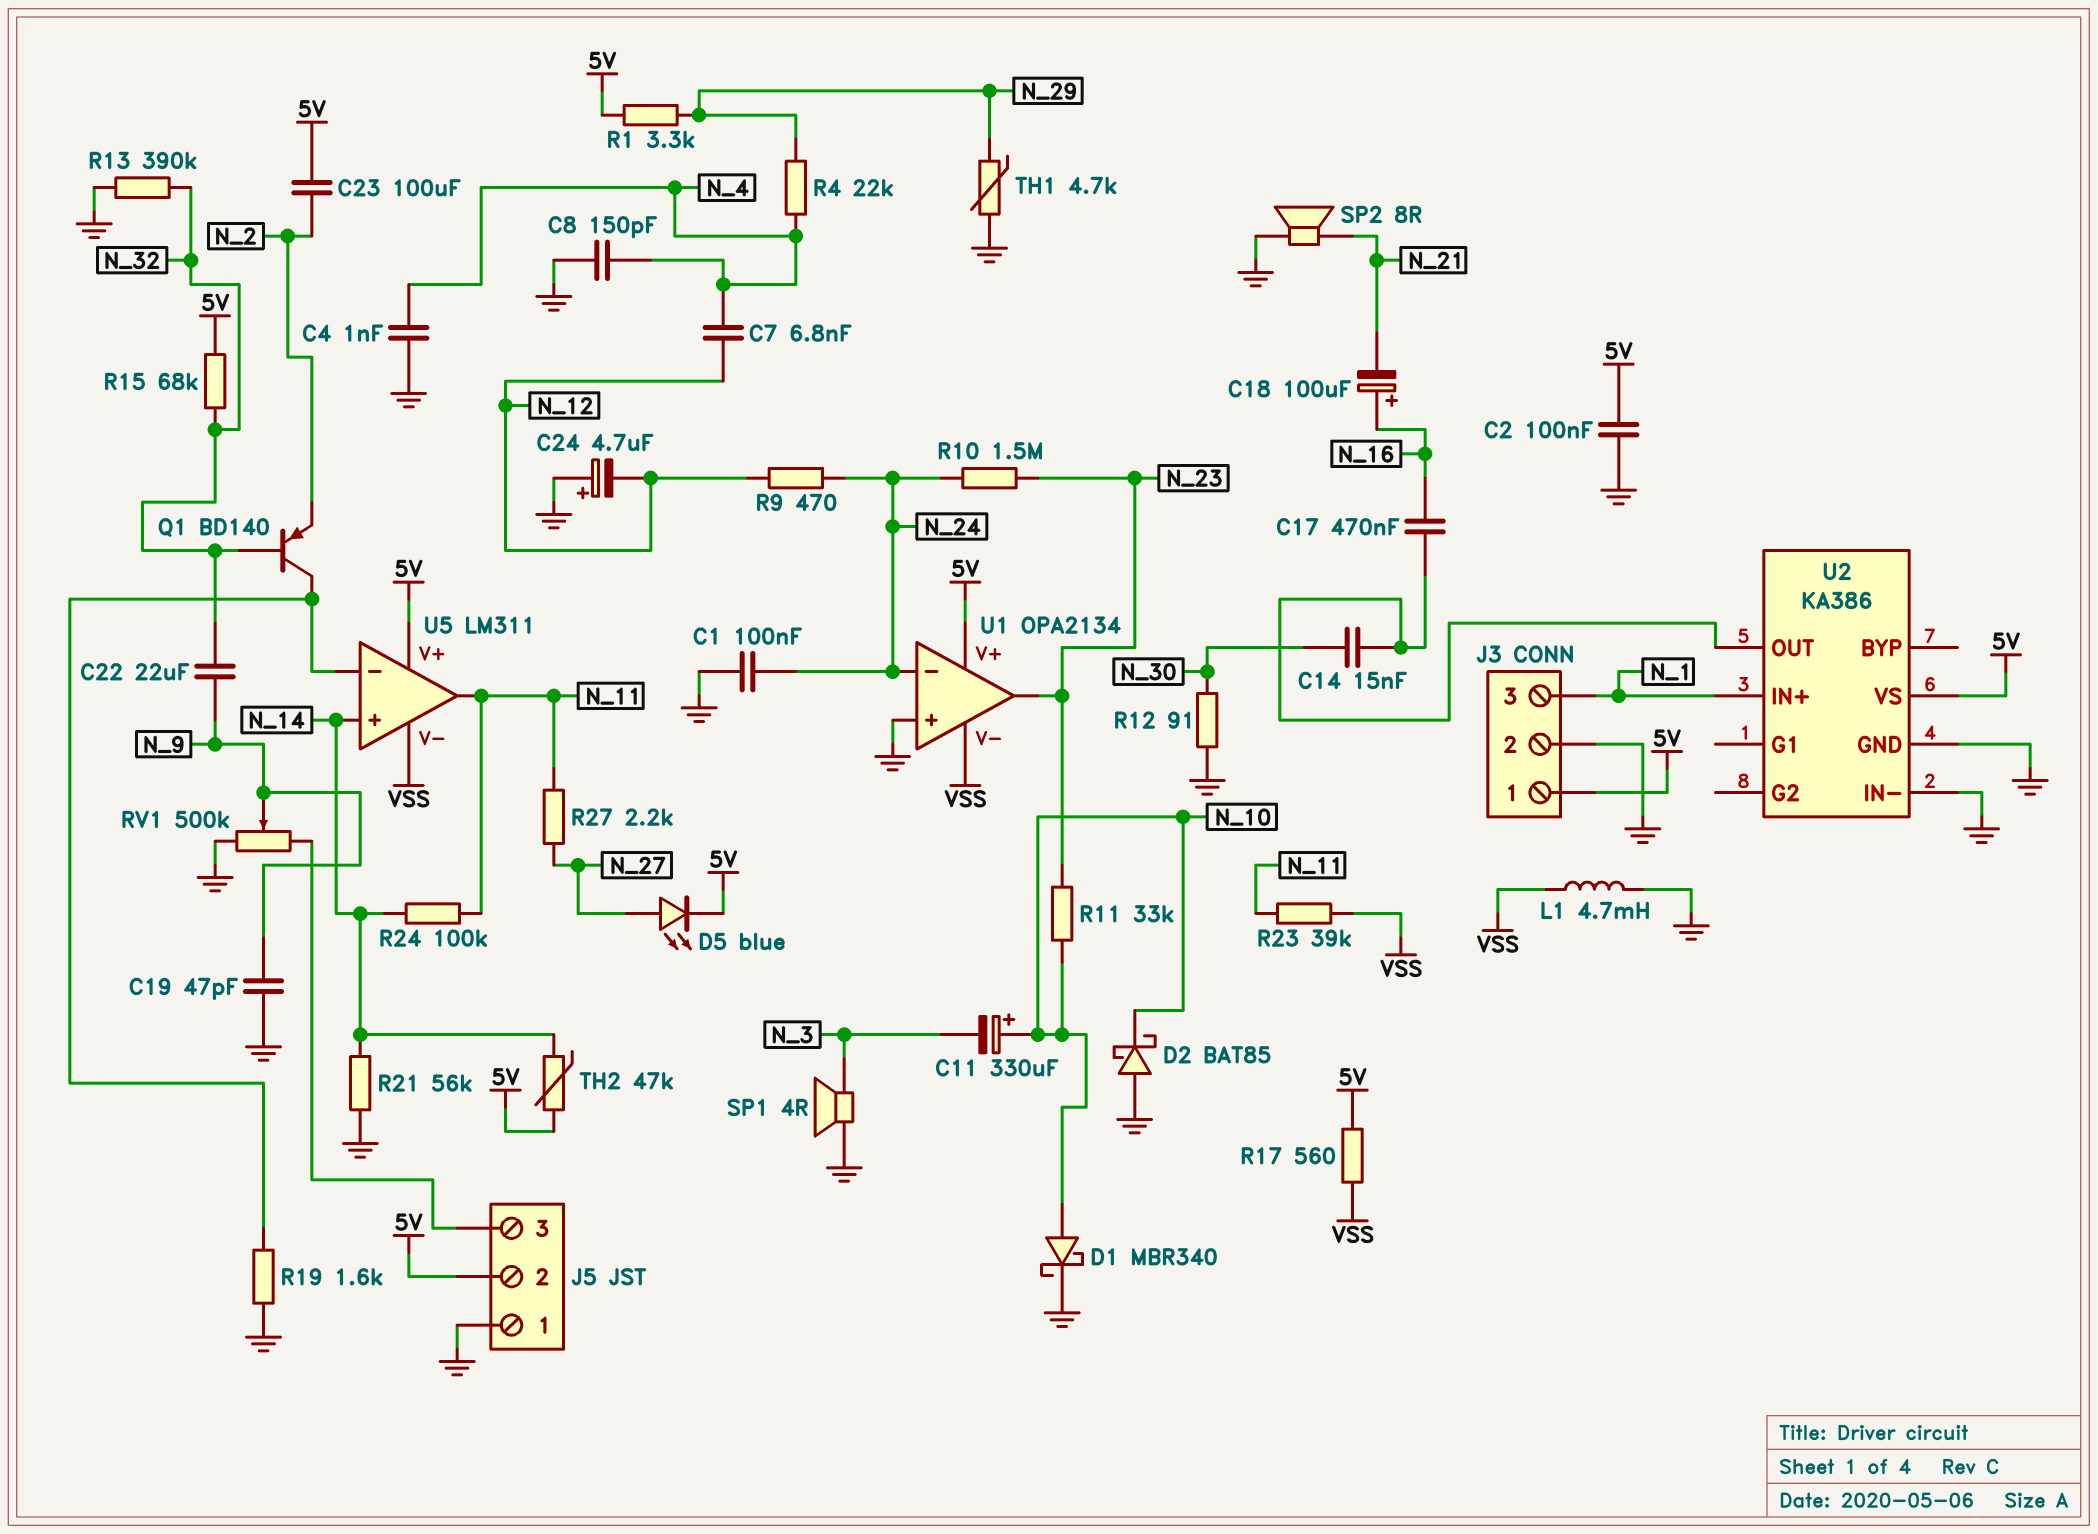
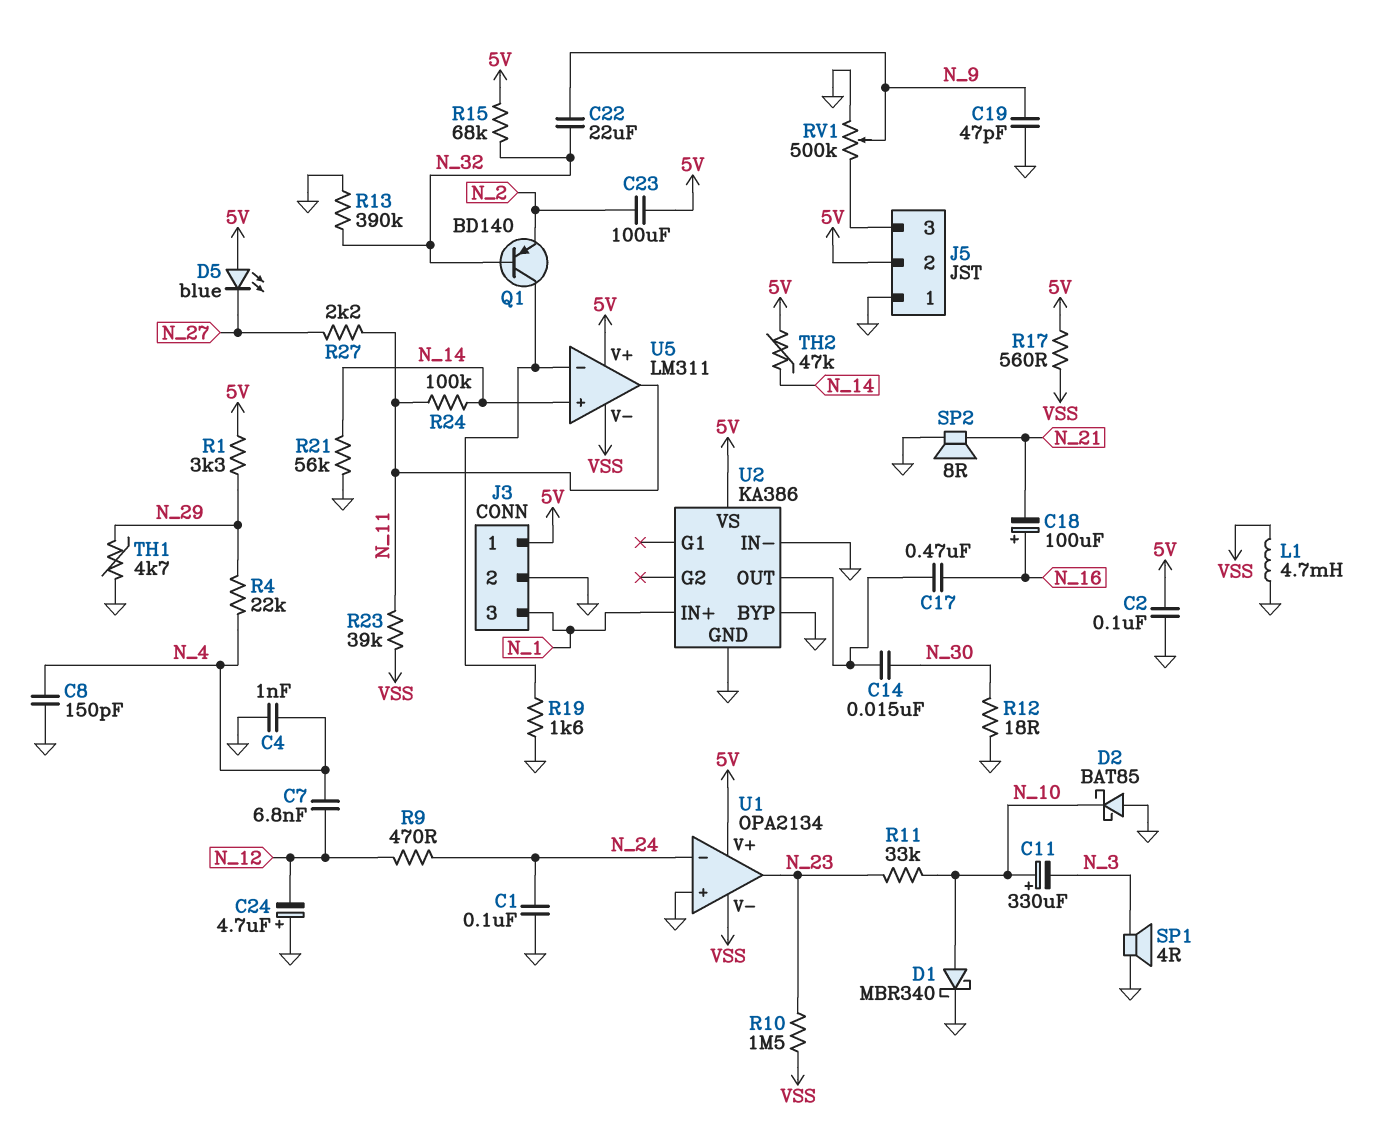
D5: LED blue (A N_27, K 5V) -> LED blue (A 5V, K N_27)
R10: 1.5M (N_23, N_24) -> 1.5M (N_23, VSS)
R12: 91 (GND, N_30) -> 18 (GND, N_30)
U2 pin BYP: none -> GND

